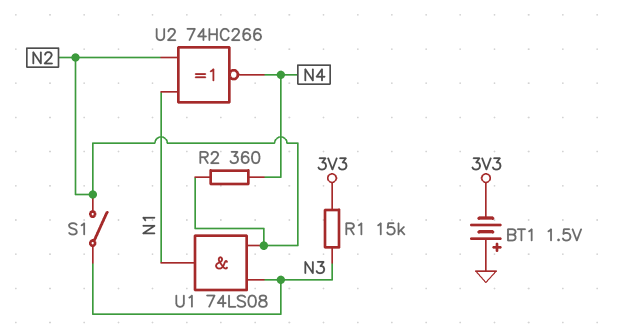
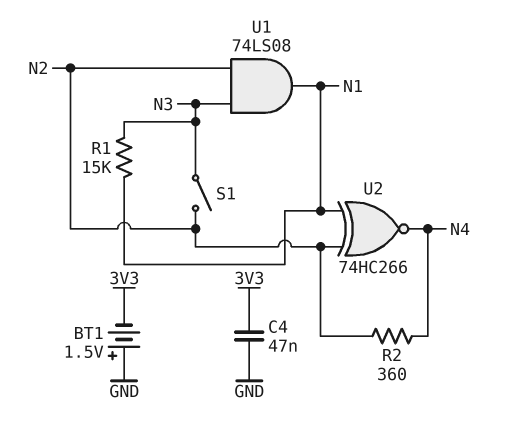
C4: none -> 47nF (3V3, GND)
R1: 15k (3V3, N3) -> 15k (N1, N3)

